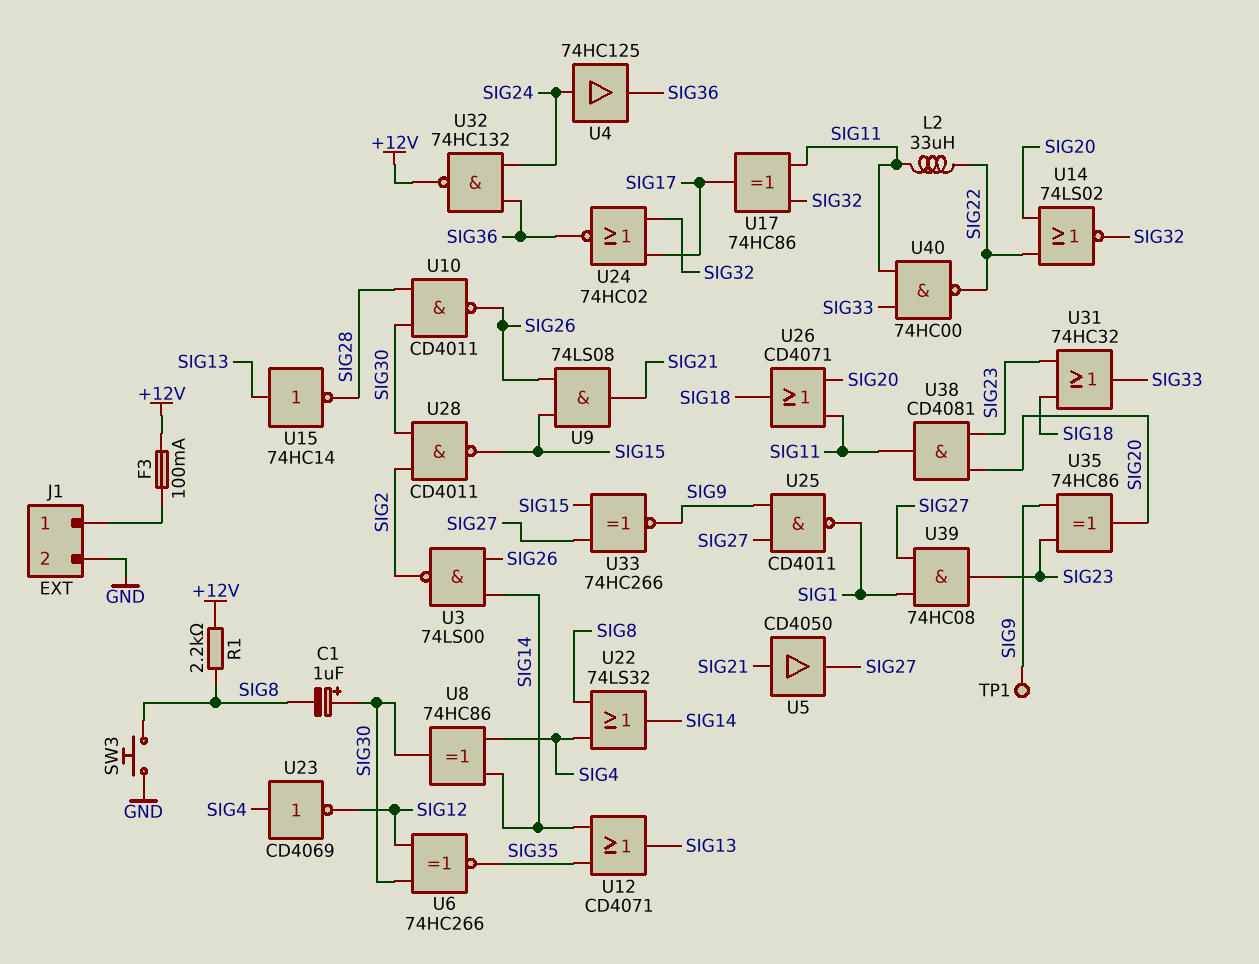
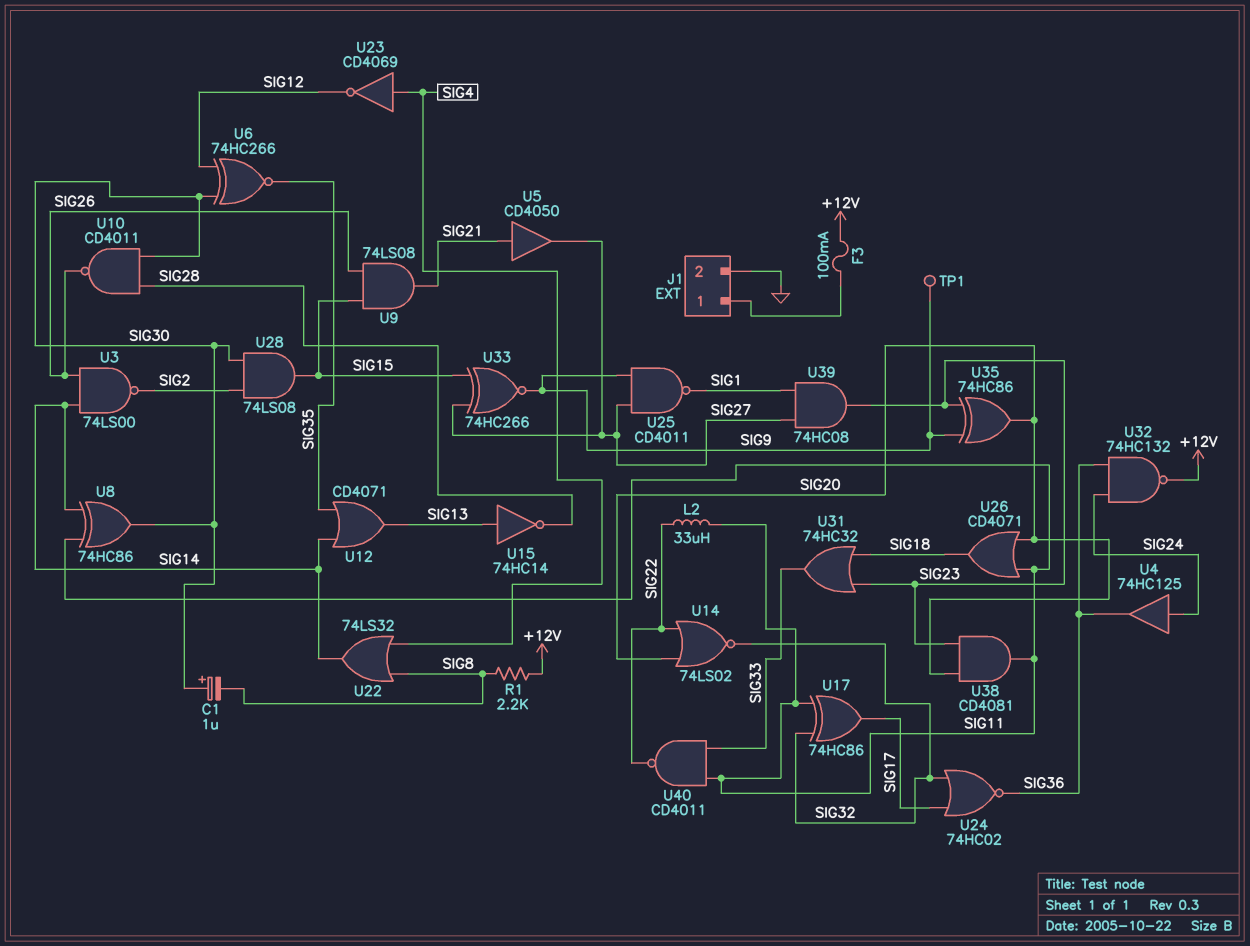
SW3: button (GND, SIG8) -> none
U8: XOR 74HC86 (in SIG4, in SIG14, out SIG30) -> XOR 74HC86 (in SIG11, in SIG14, out SIG30)
U28: NAND CD4011 (in SIG2, in SIG30, out SIG15) -> AND 74LS08 (in SIG2, in SIG30, out SIG15)
U40: NAND 74HC00 (in SIG11, in SIG33, out SIG22) -> NAND CD4011 (in SIG11, in SIG33, out SIG22)

